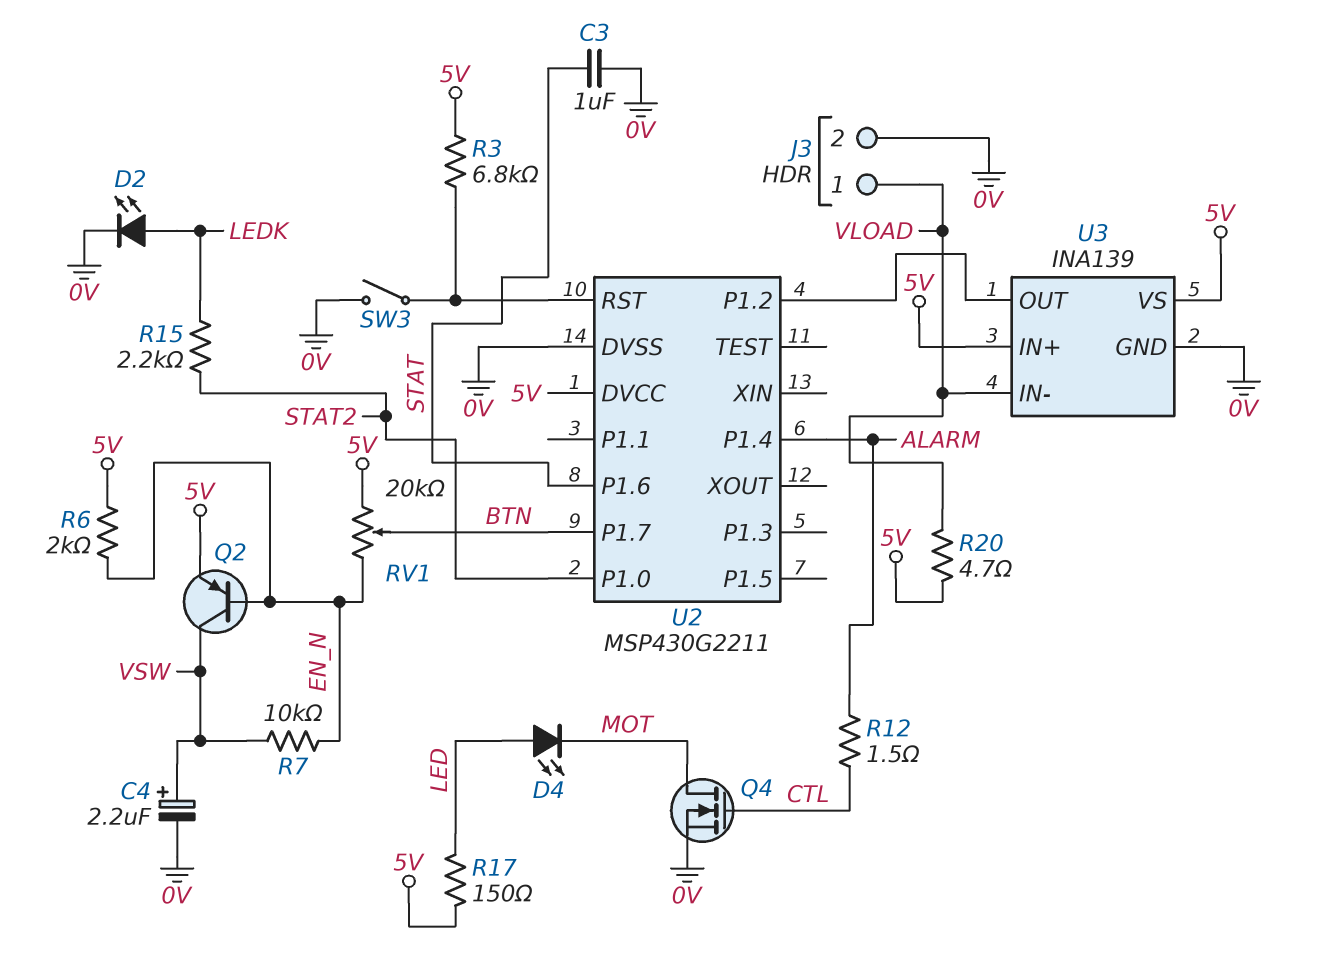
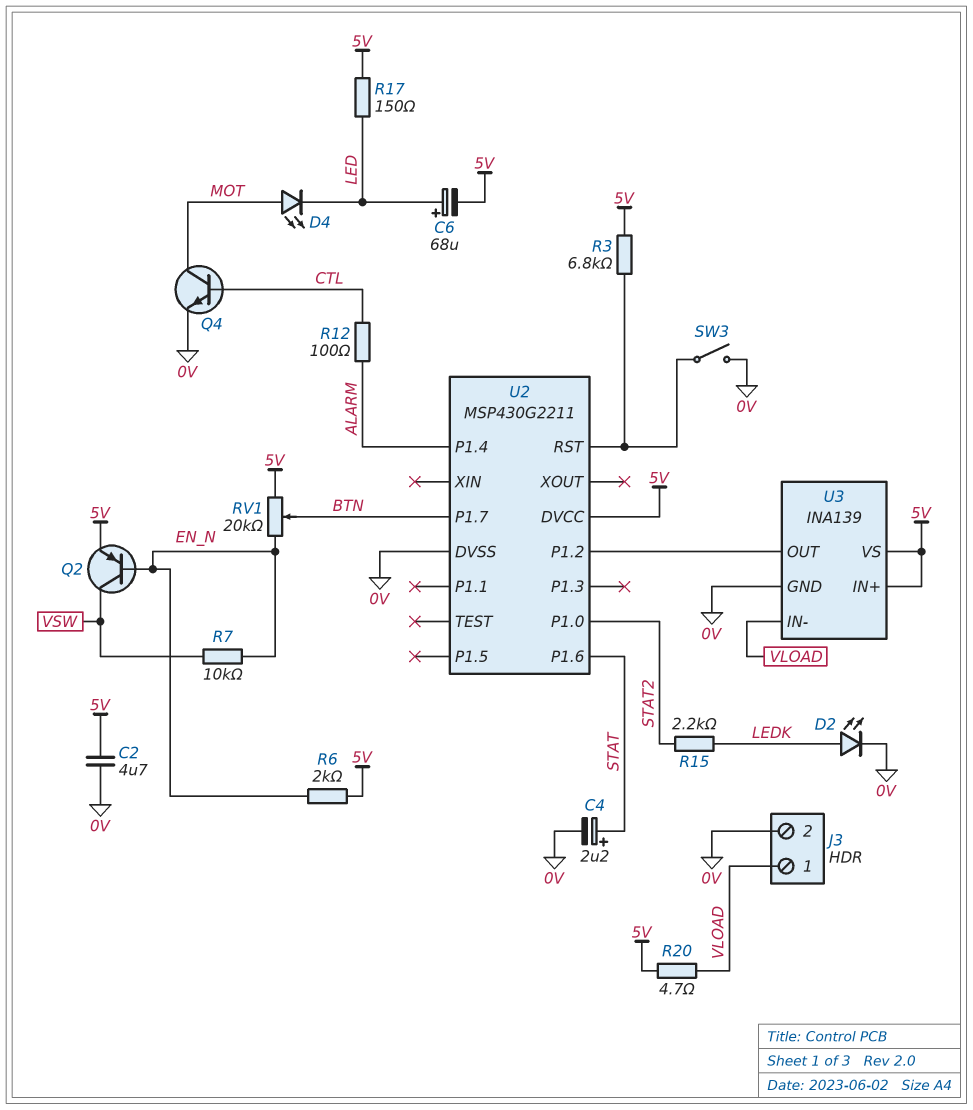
C2: none -> 4.7uF (0V, 5V)
C3: 1uF (0V, STAT) -> none
C4: 2.2uF (plus VSW, minus 0V) -> 2.2uF (plus STAT, minus 0V)
C6: none -> 68uF (plus LED, minus 5V)
D4: LED (A LED, K MOT) -> LED (A MOT, K LED)
Q4: NMOS (G CTL, D MOT, S 0V) -> NPN (B CTL, C MOT, E 0V)
R12: 1.5 (ALARM, CTL) -> 100 (ALARM, CTL)

